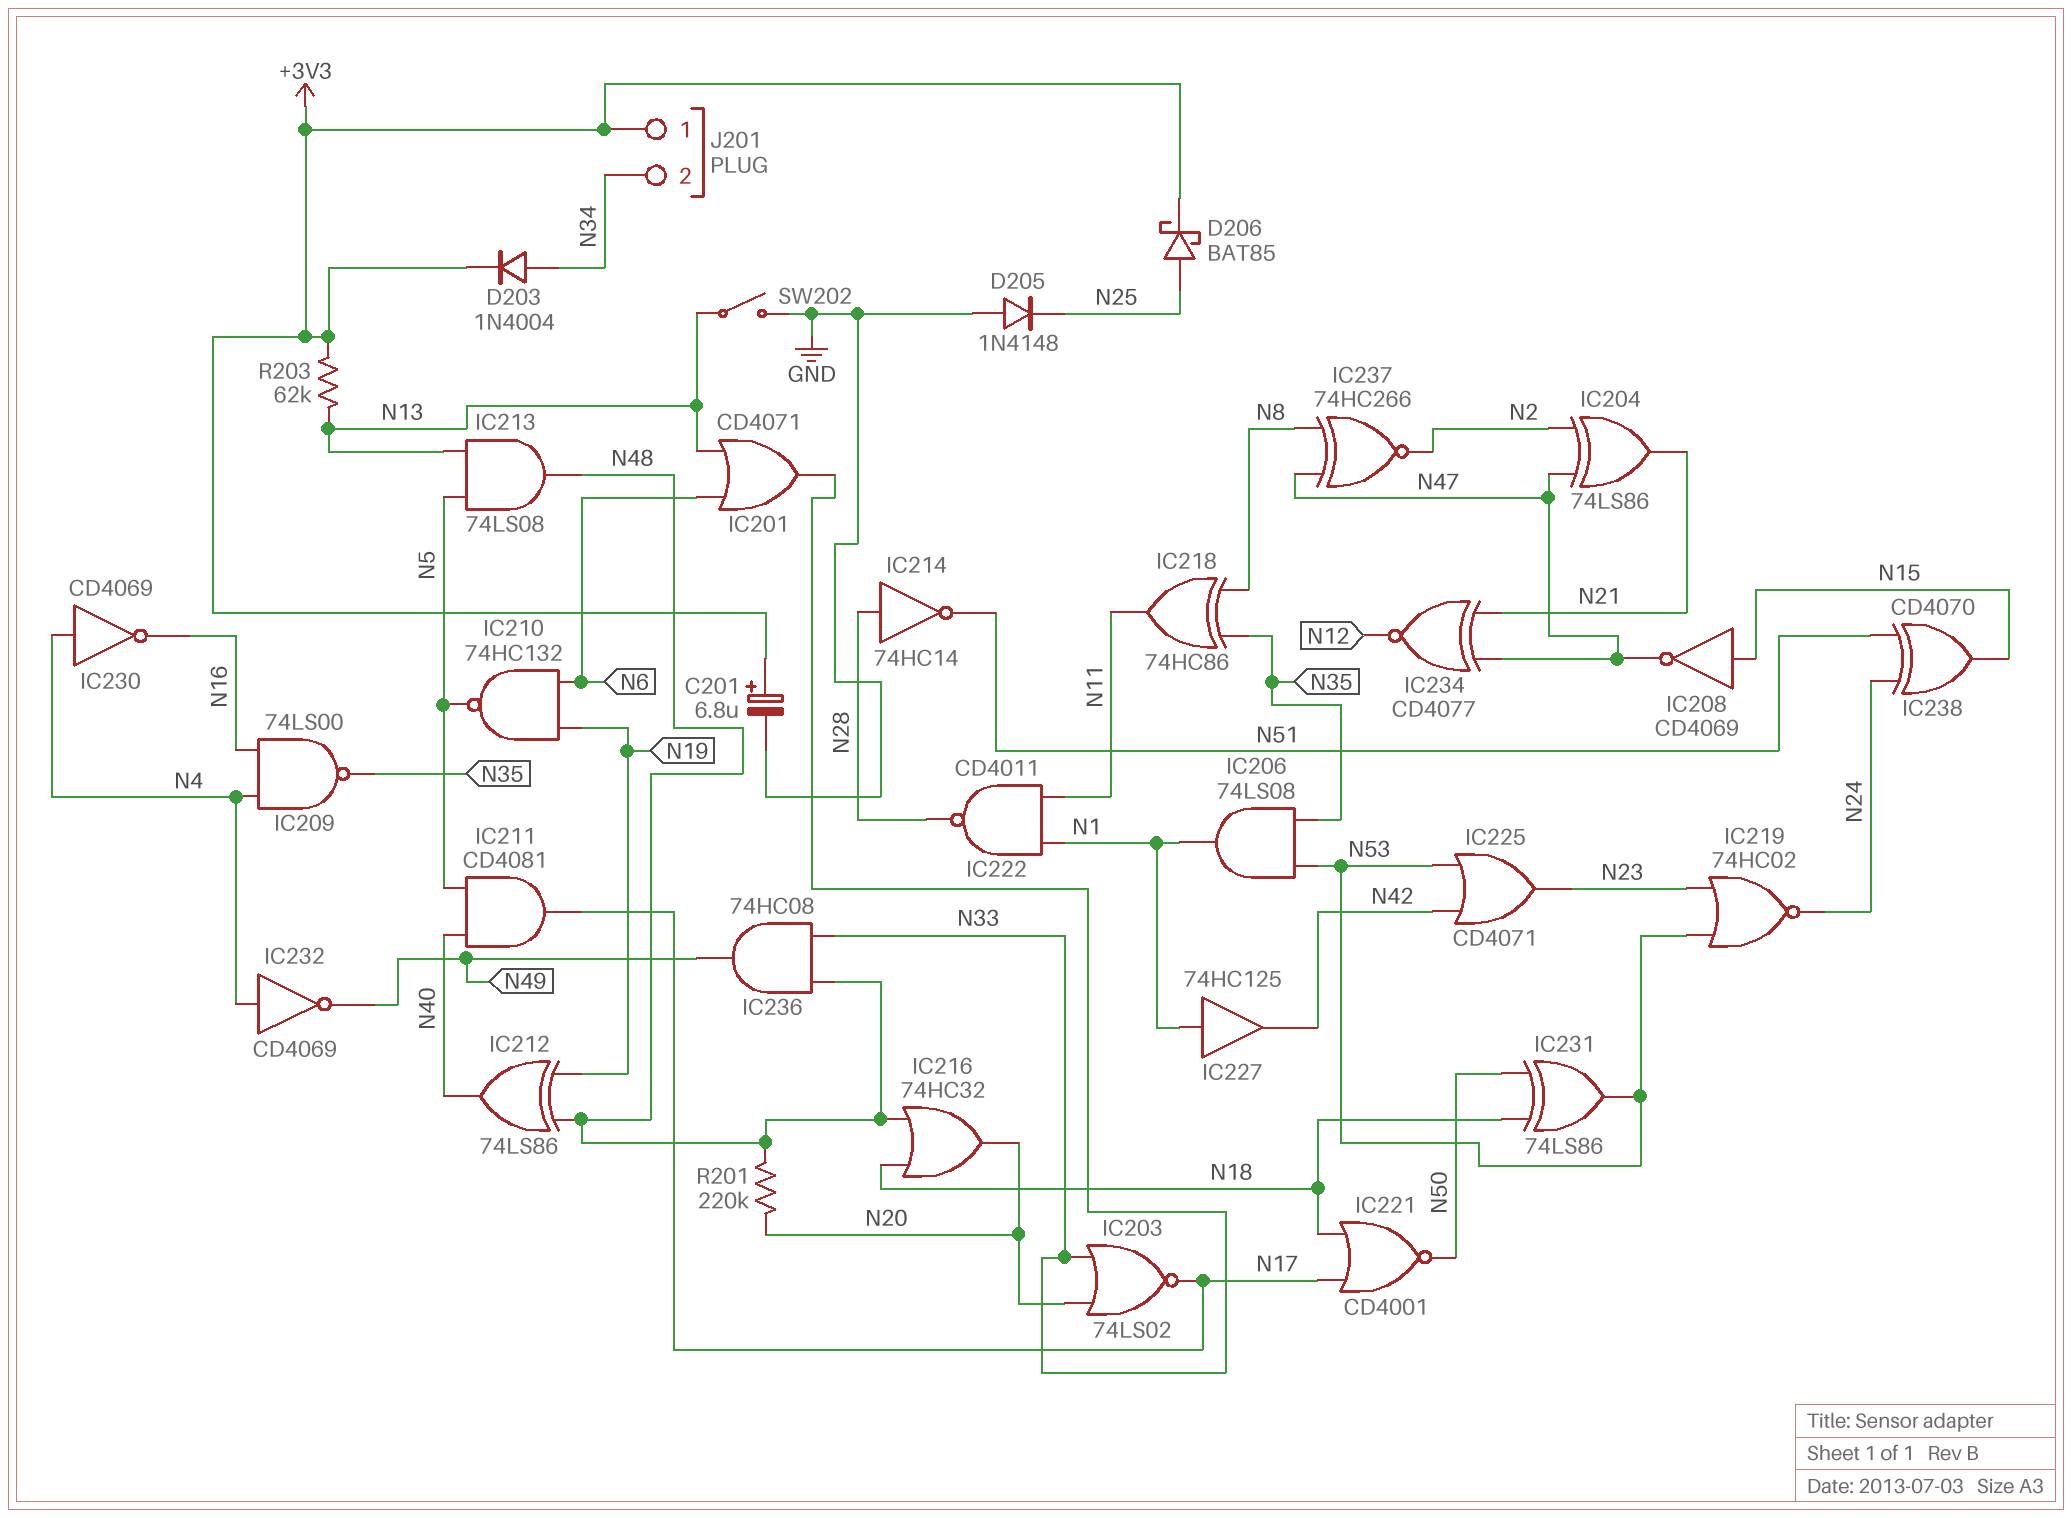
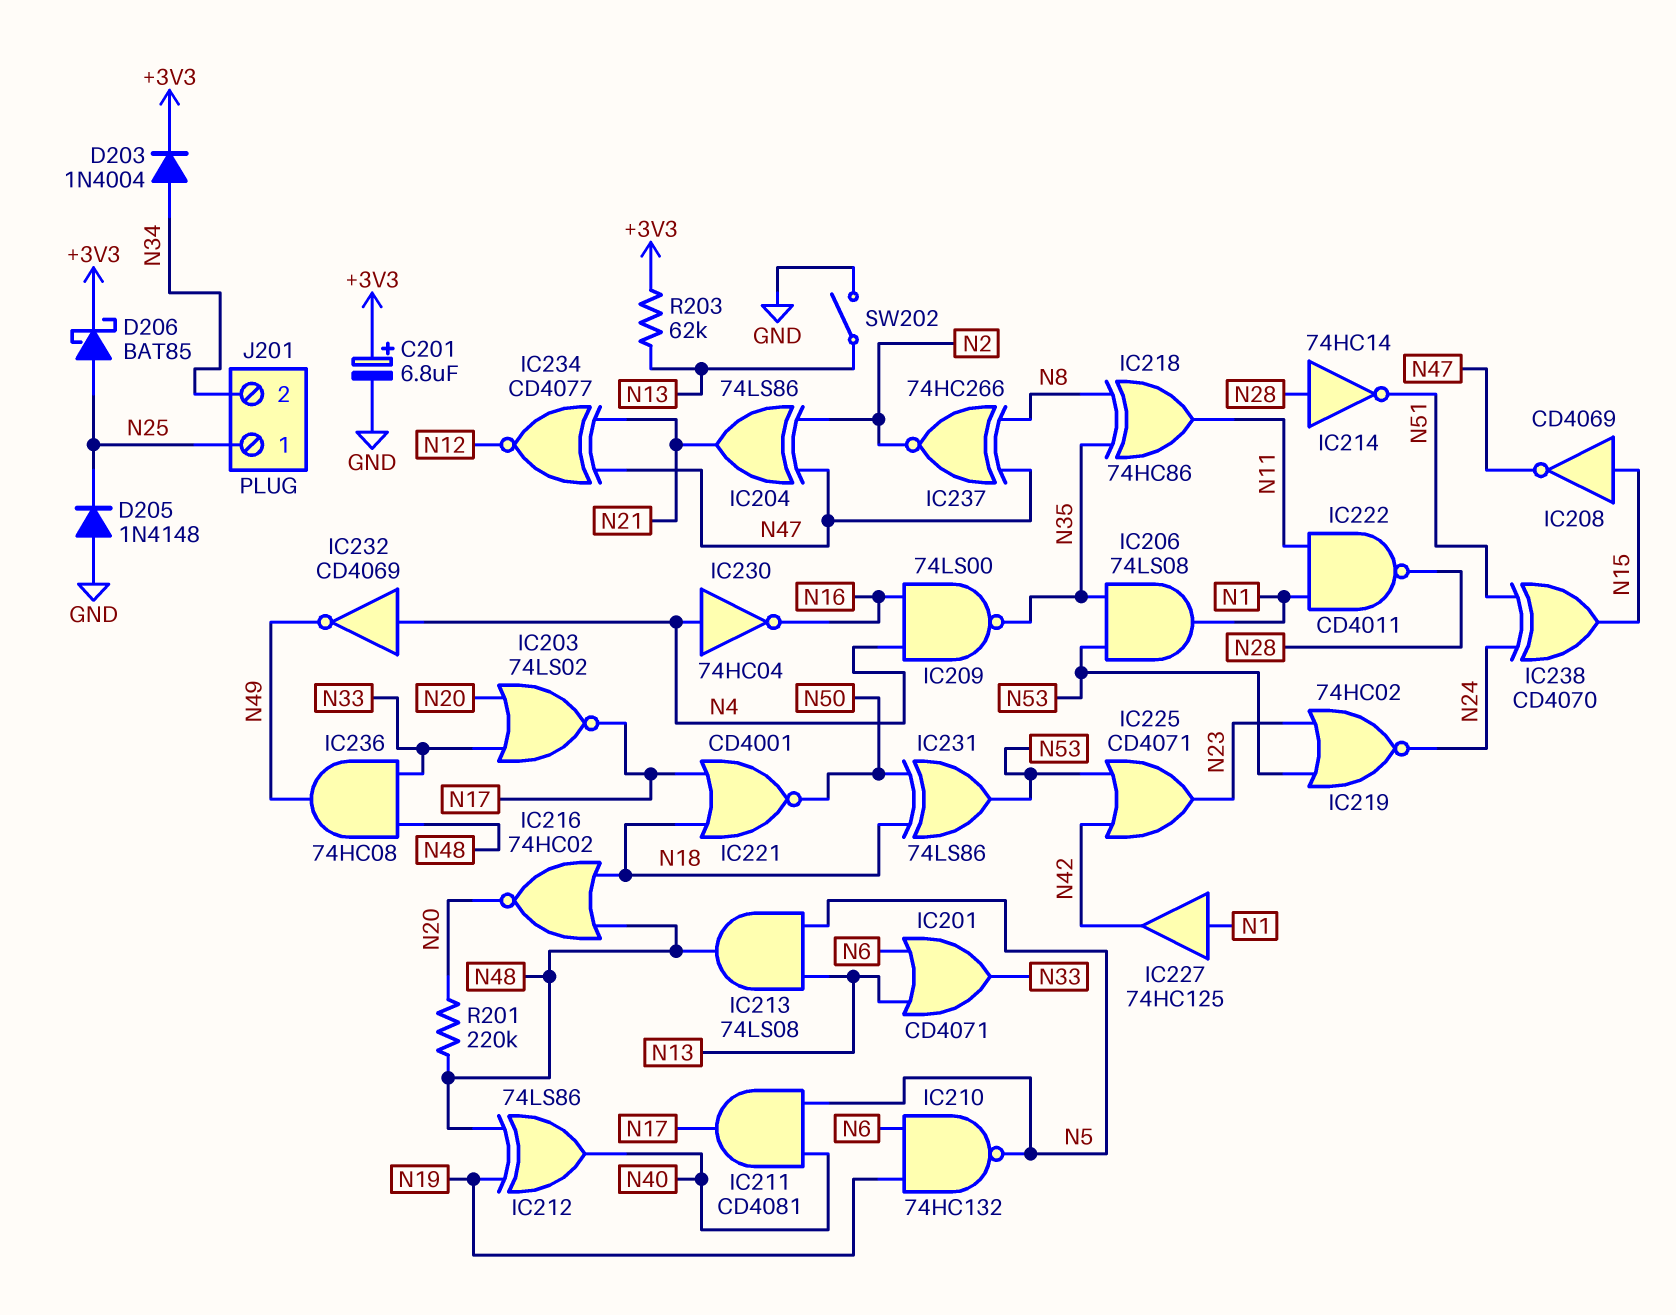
IC216: OR 74HC32 (in N18, in N48, out N20) -> NOR 74HC02 (in N18, in N48, out N20)
IC230: NOT CD4069 (in N4, out N16) -> NOT 74HC04 (in N4, out N16)
J201 pin 1: +3V3 -> N25

